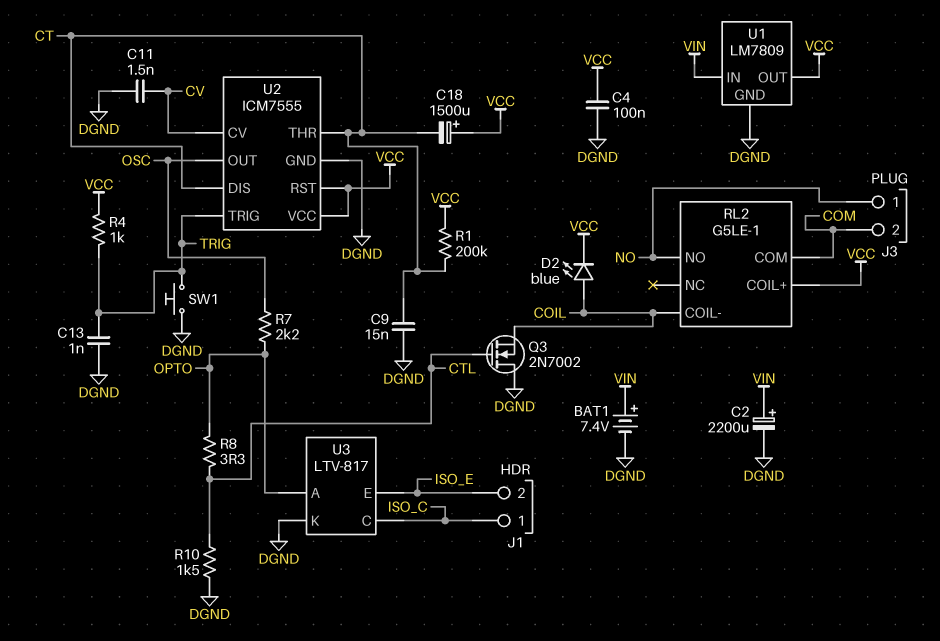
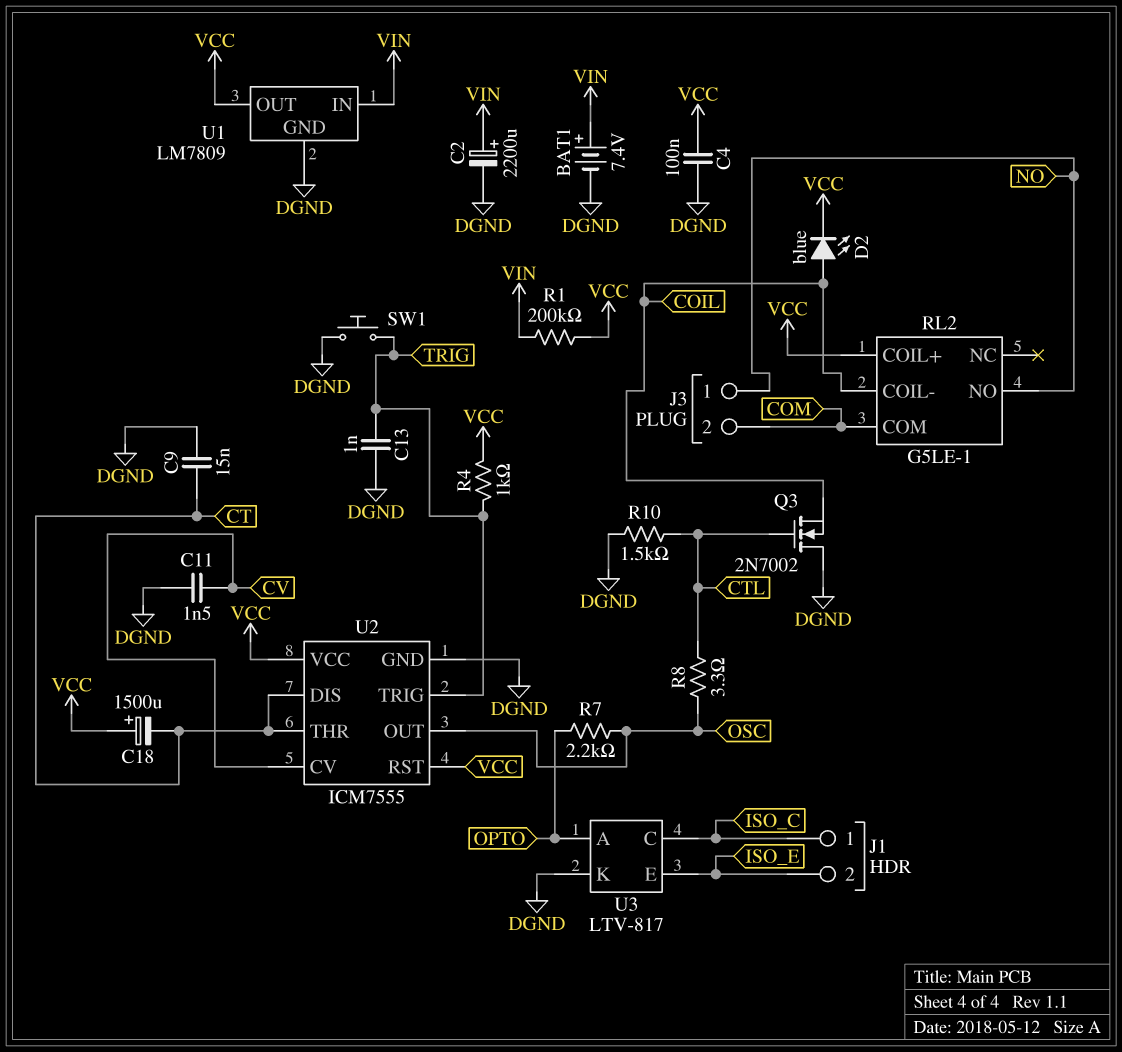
R1: 200k (CT, VCC) -> 200k (VCC, VIN)
R8: 3.3 (CTL, OPTO) -> 3.3 (CTL, OSC)

